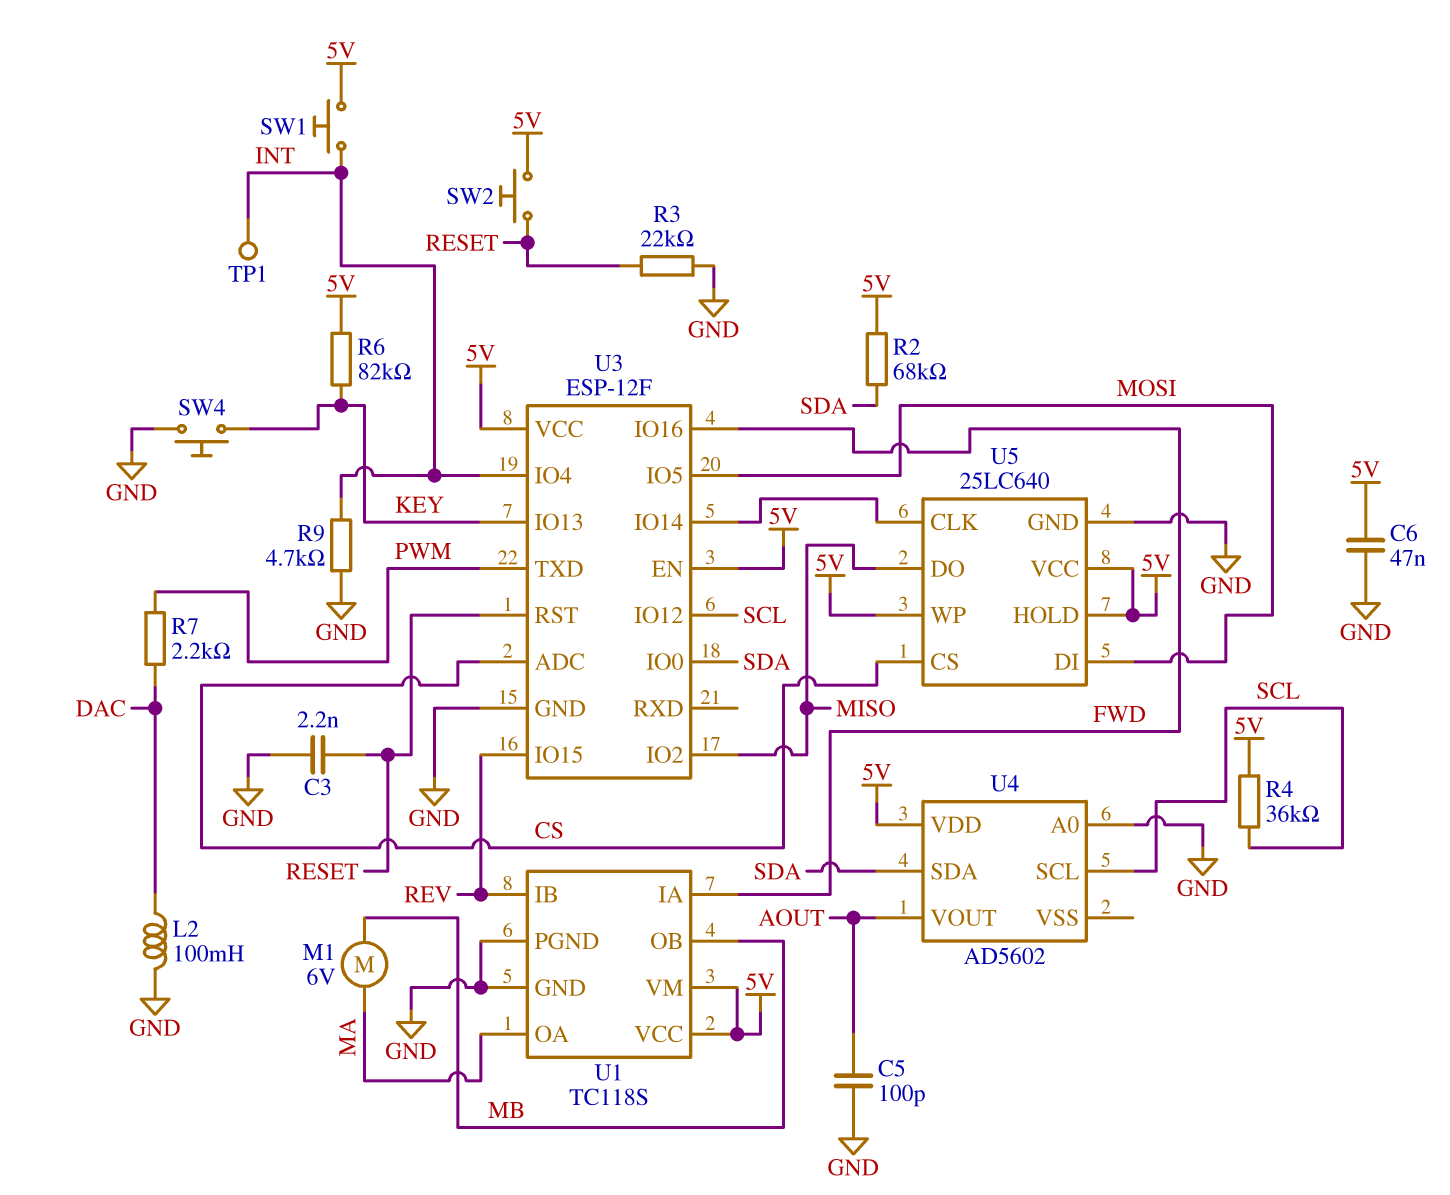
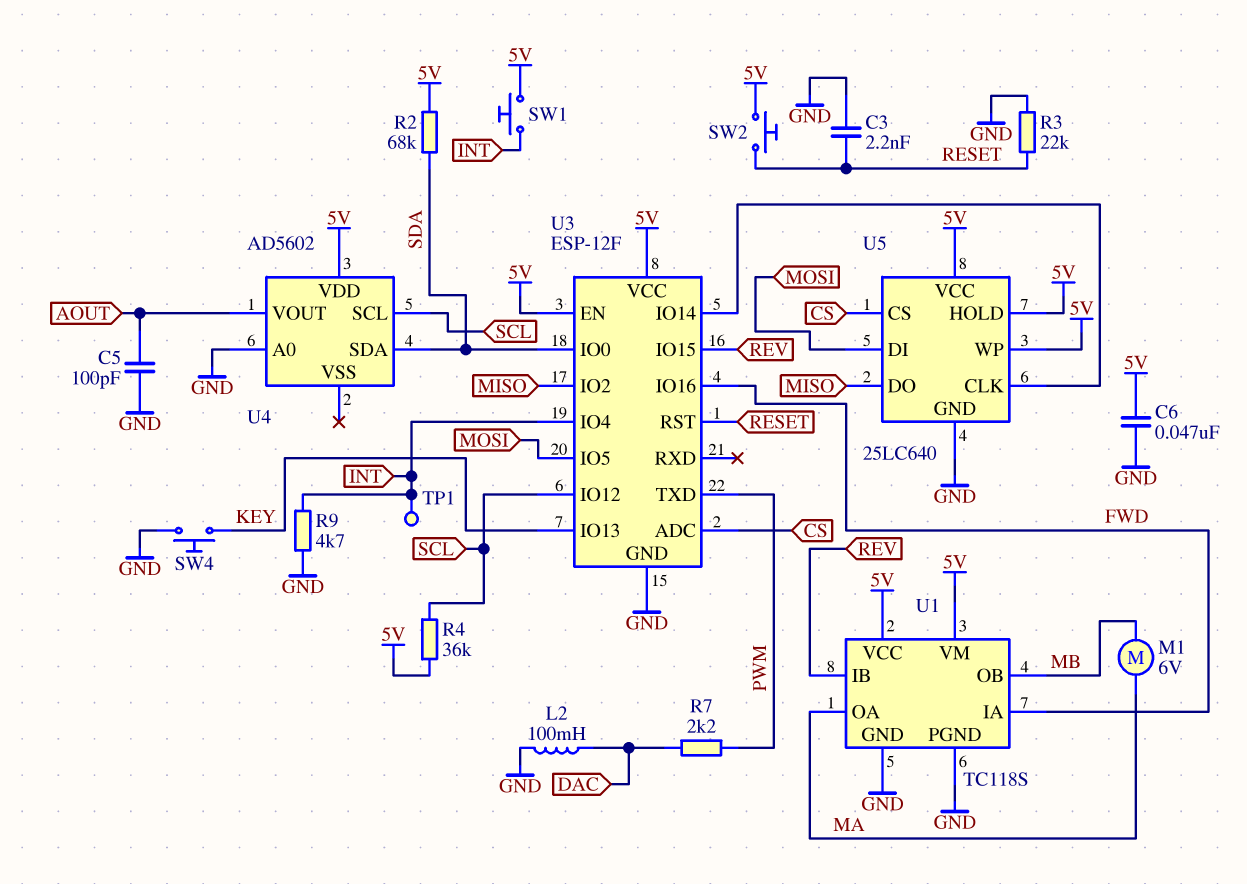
R6: 82k (5V, KEY) -> none

